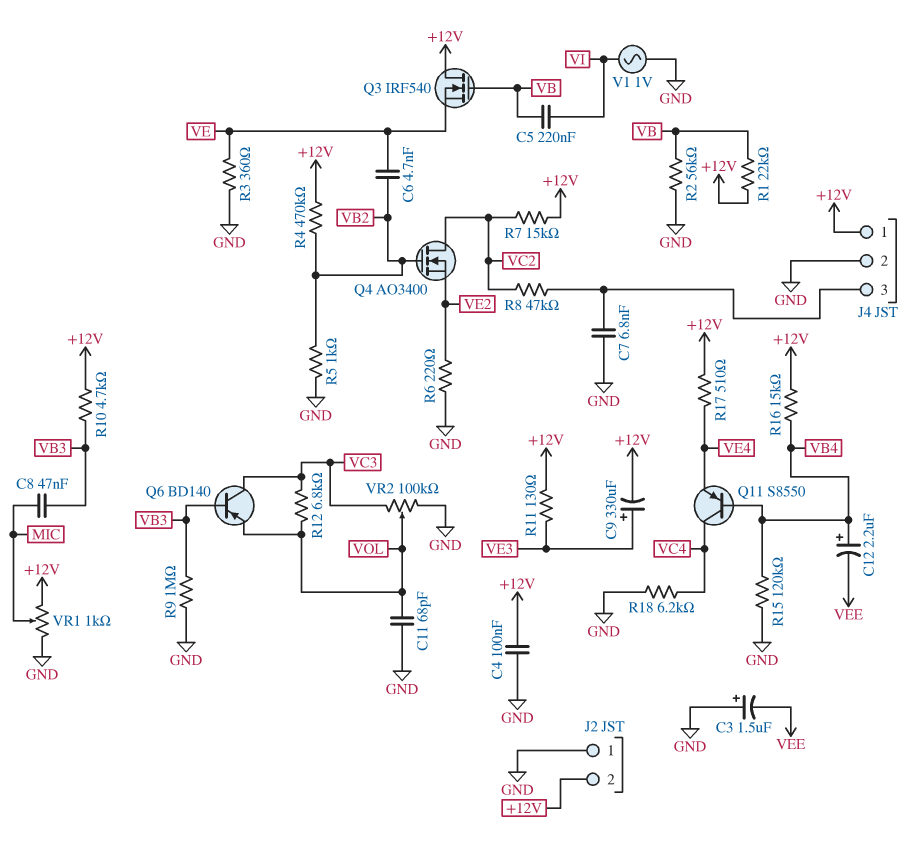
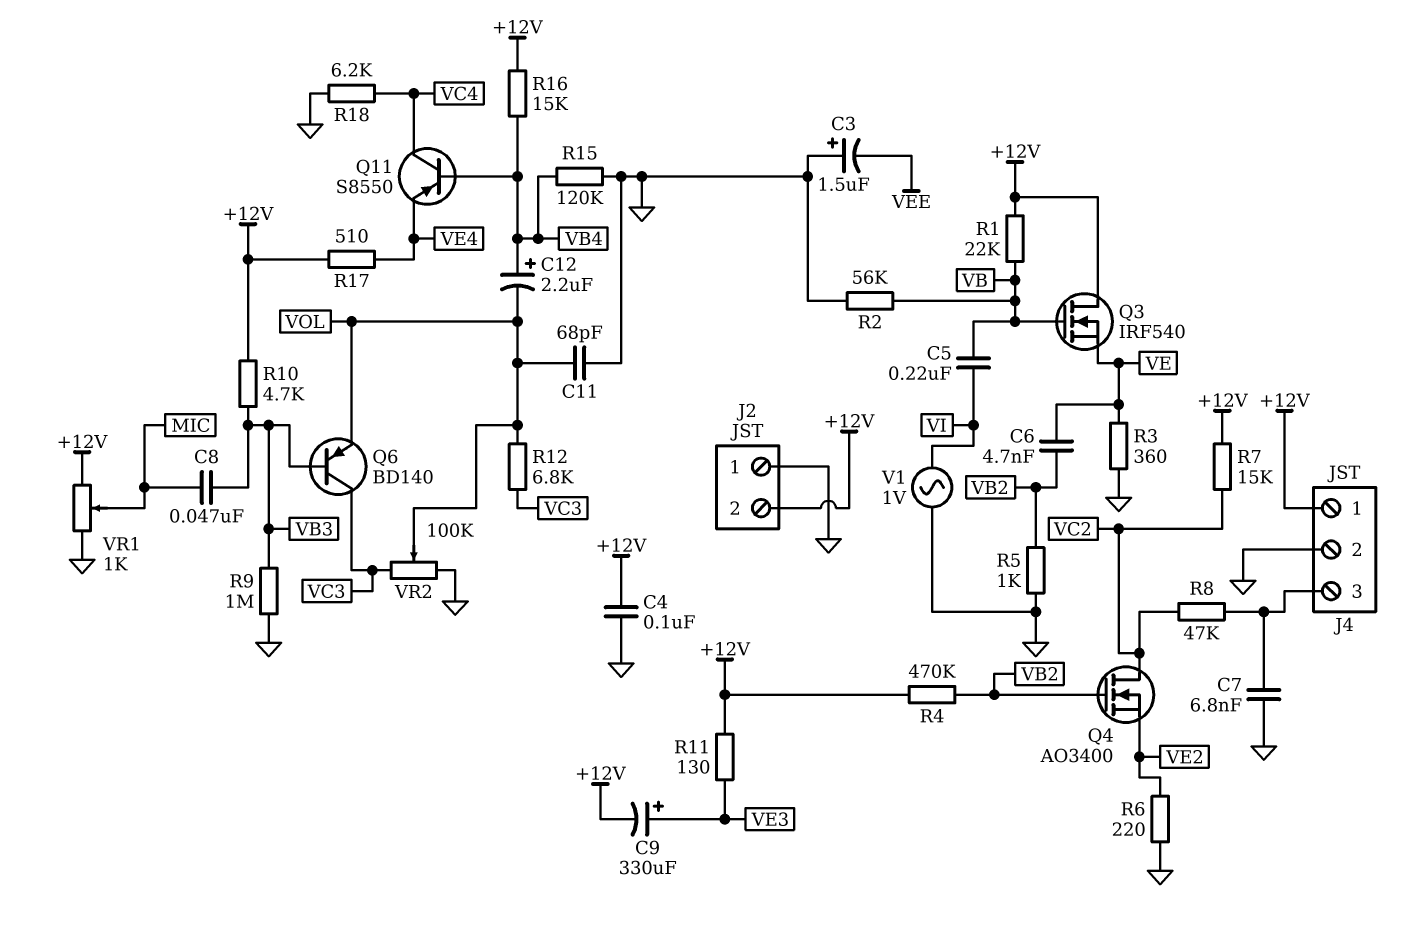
C12: 2.2uF (plus VB4, minus VEE) -> 2.2uF (plus VB4, minus VOL)

